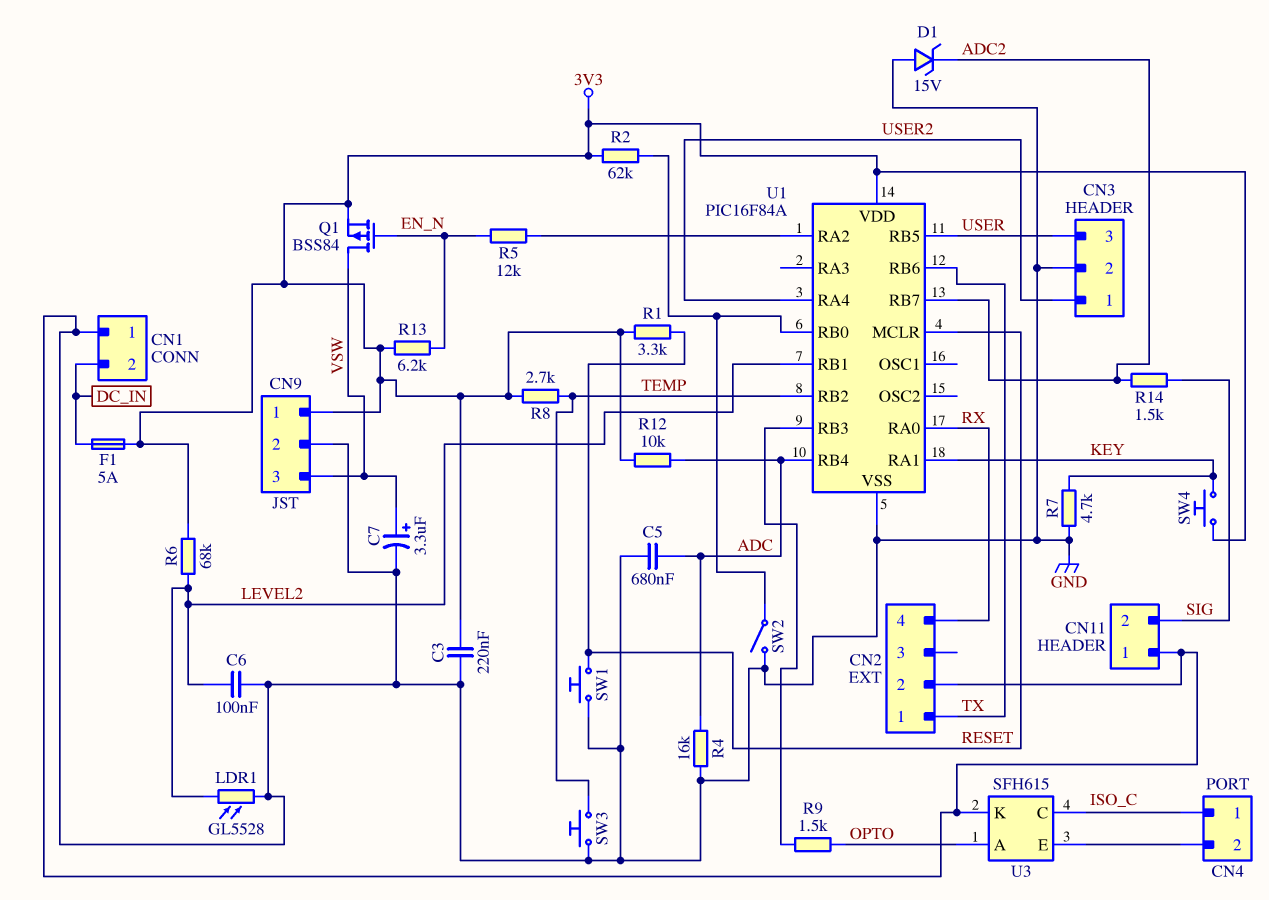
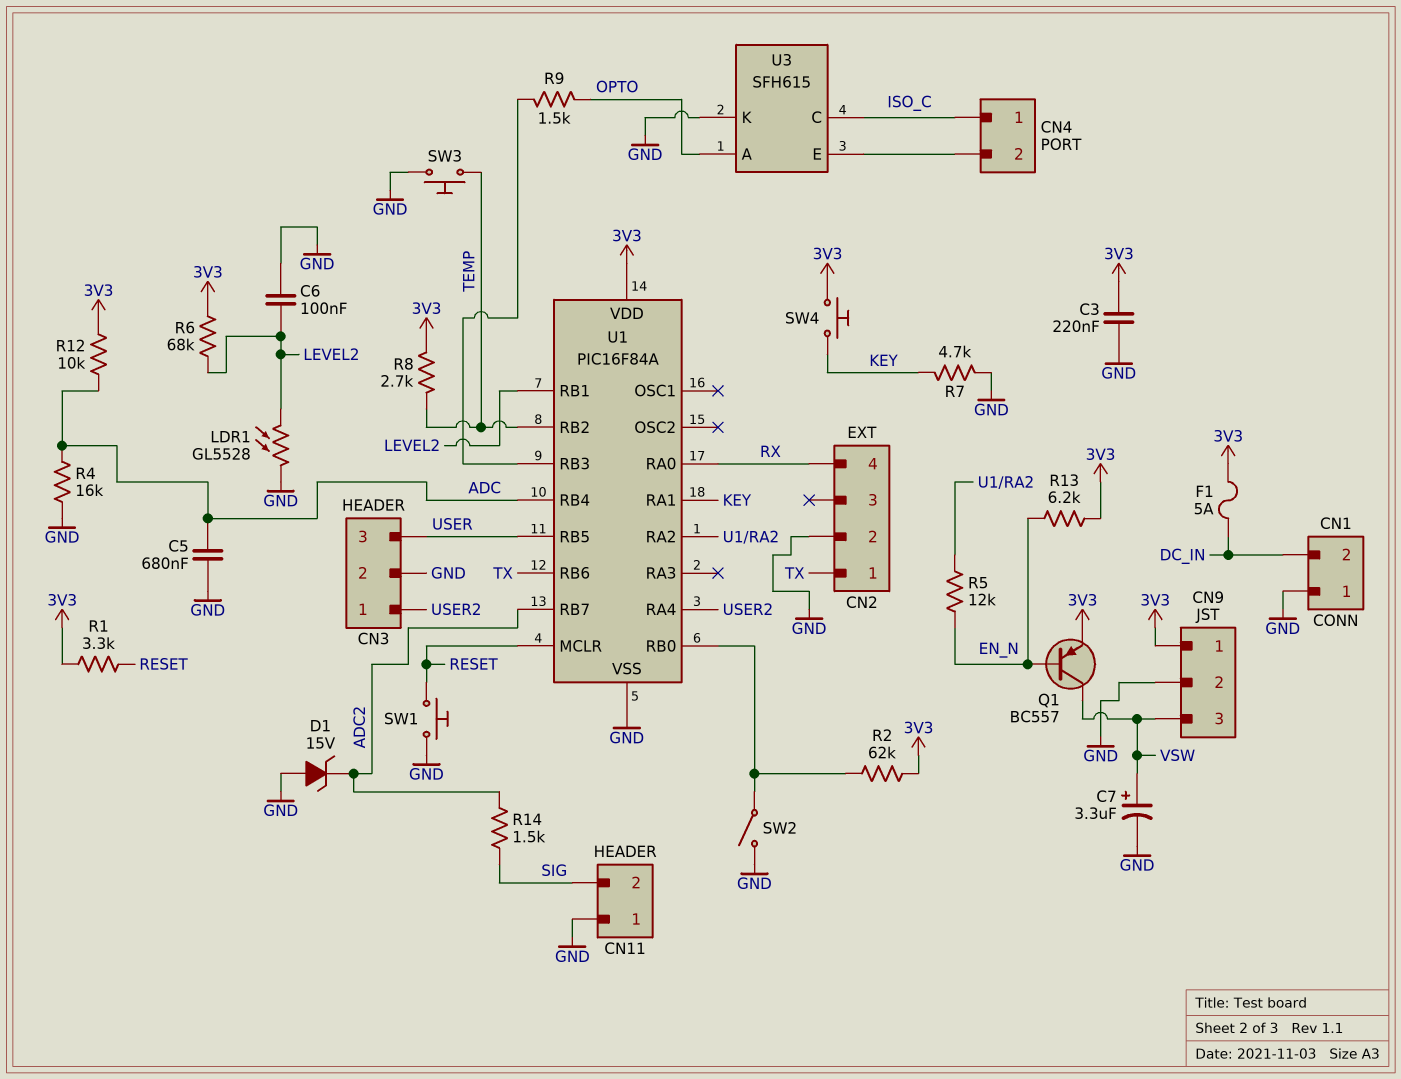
Q1: PMOS BSS84 (G EN_N, D VSW, S 3V3) -> PNP BC557 (B EN_N, C VSW, E 3V3)

